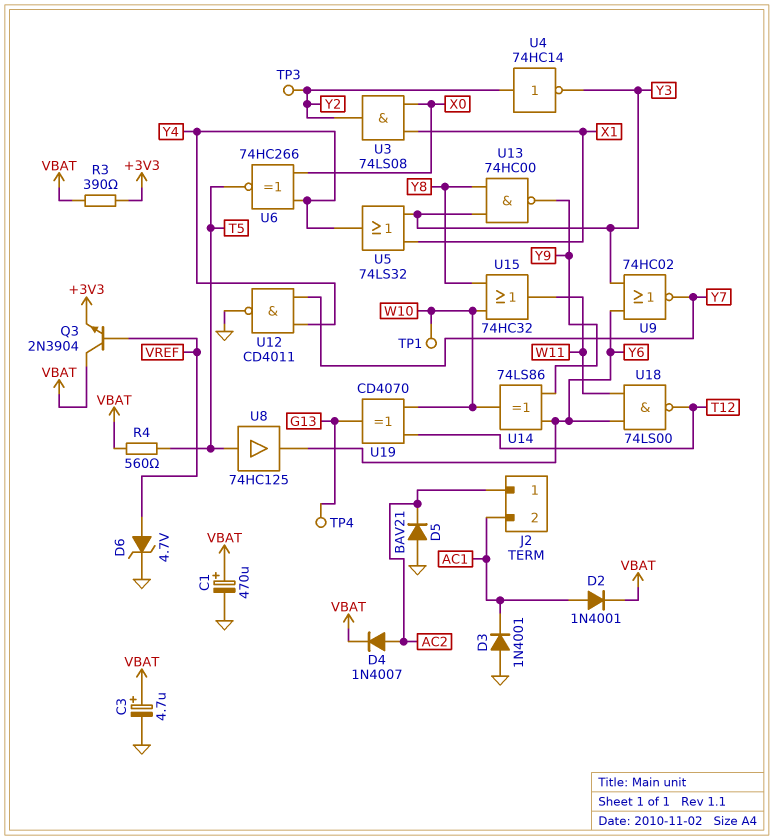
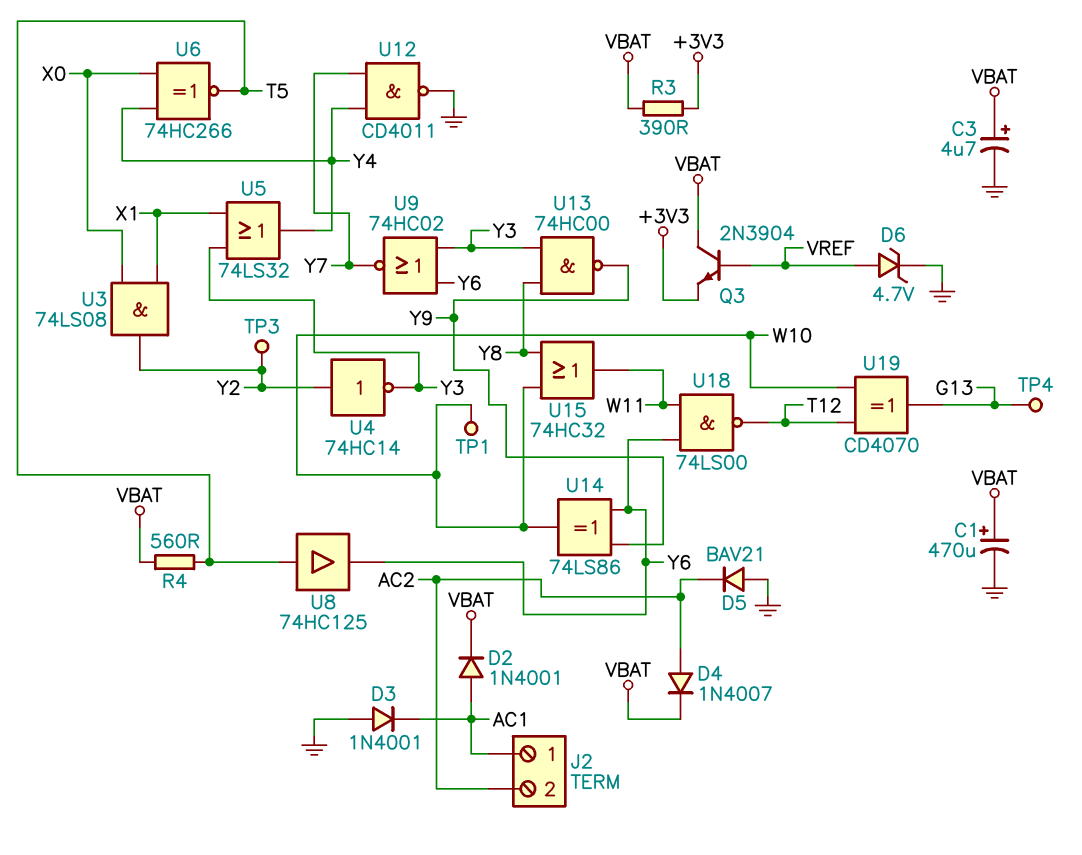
J2 pin 1: AC2 -> AC1
J2 pin 2: AC1 -> AC2

